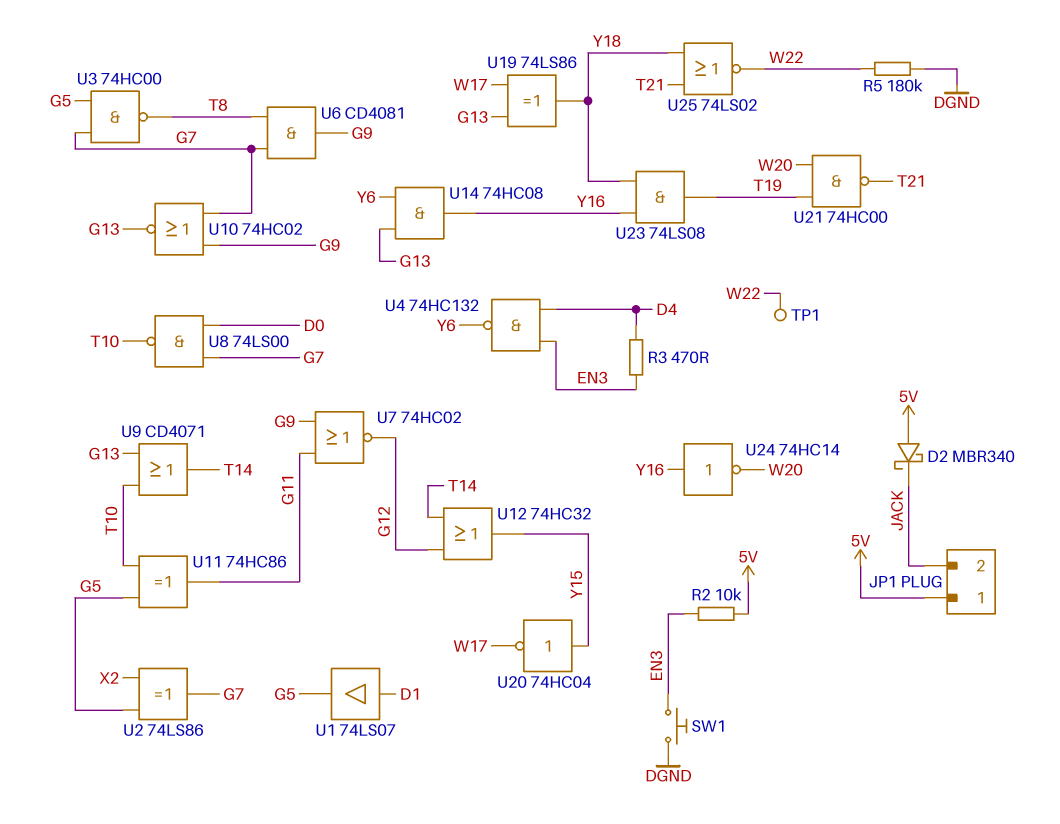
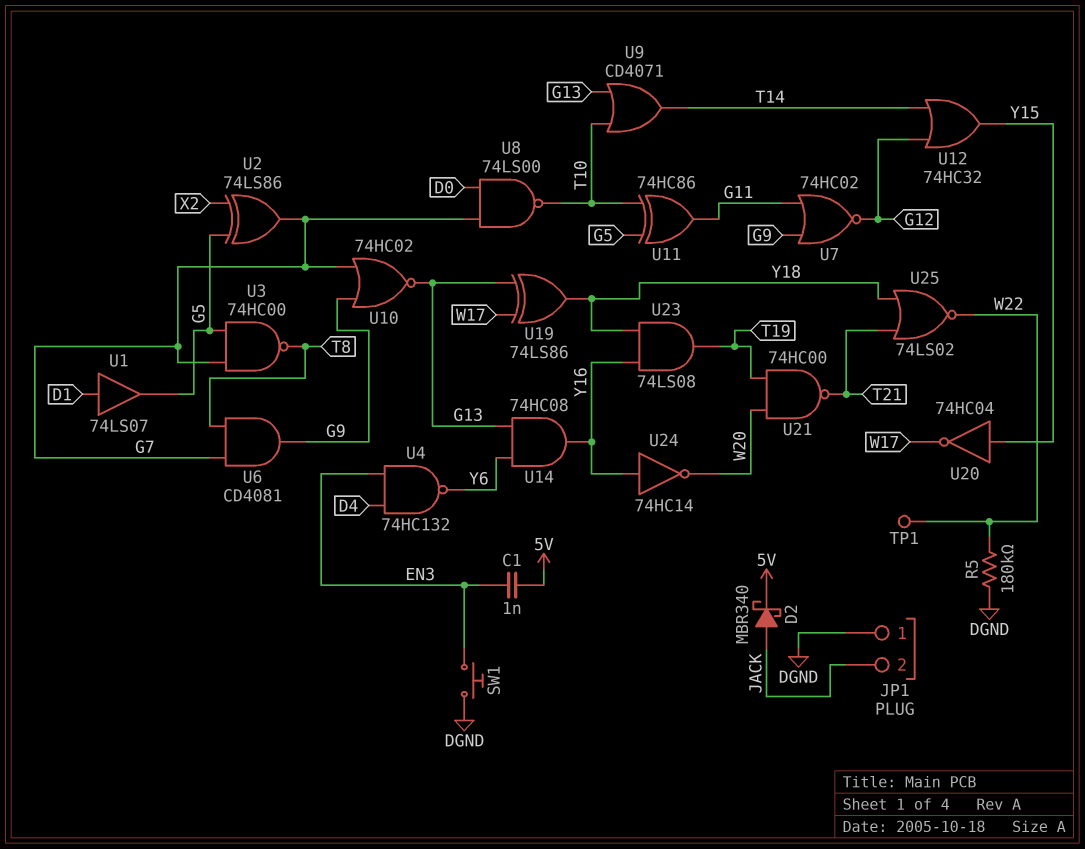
C1: none -> 1nF (5V, EN3)
D2: schottky MBR340 (A 5V, K JACK) -> schottky MBR340 (A JACK, K 5V)
JP1 pin 1: 5V -> DGND
R2: 10k (5V, EN3) -> none
R3: 470 (D4, EN3) -> none

